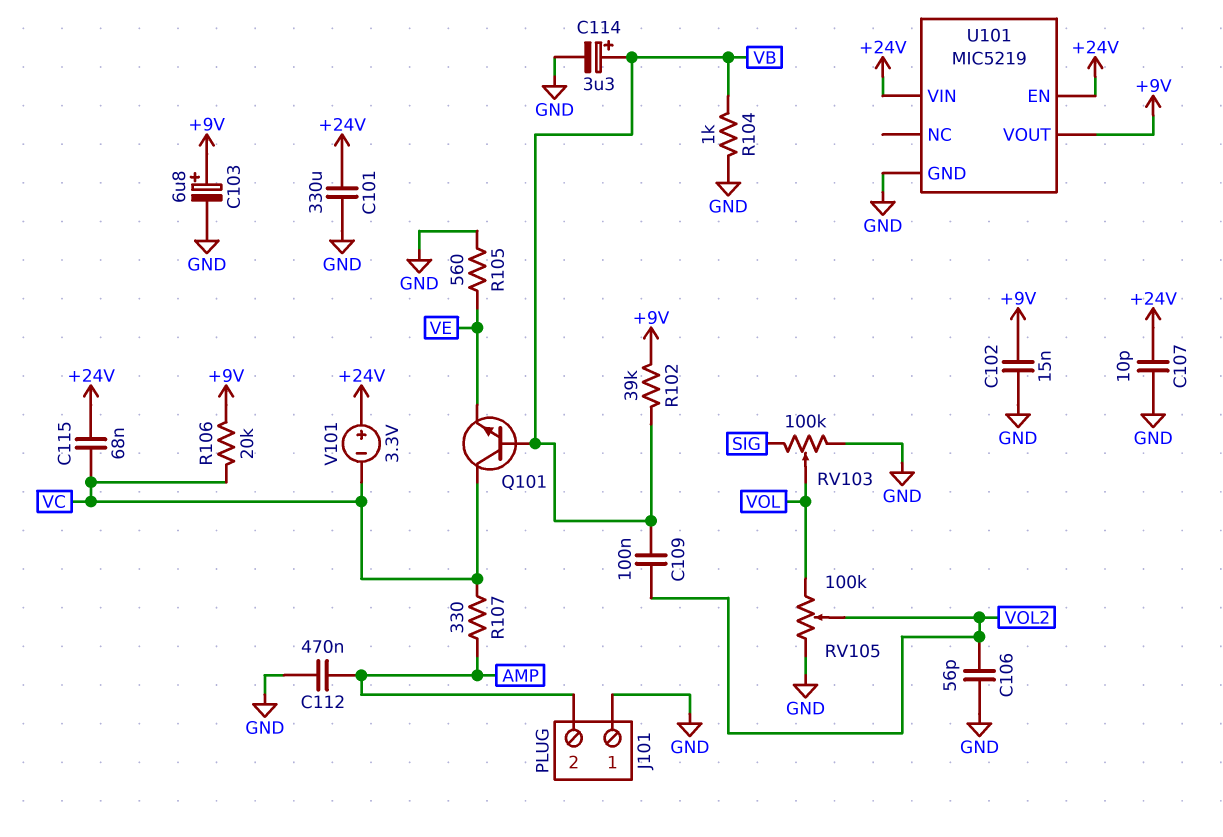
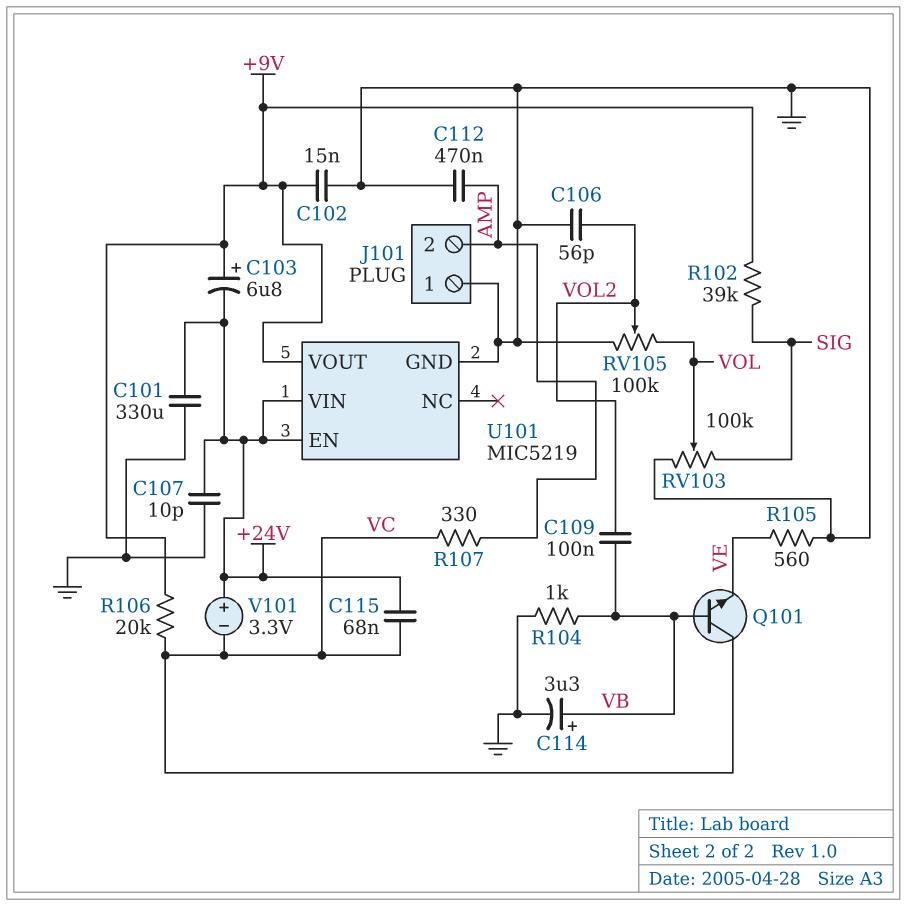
C103: 6.8uF (plus +9V, minus GND) -> 6.8uF (plus +9V, minus +24V)
R102: 39k (+9V, VB) -> 39k (+9V, SIG)

